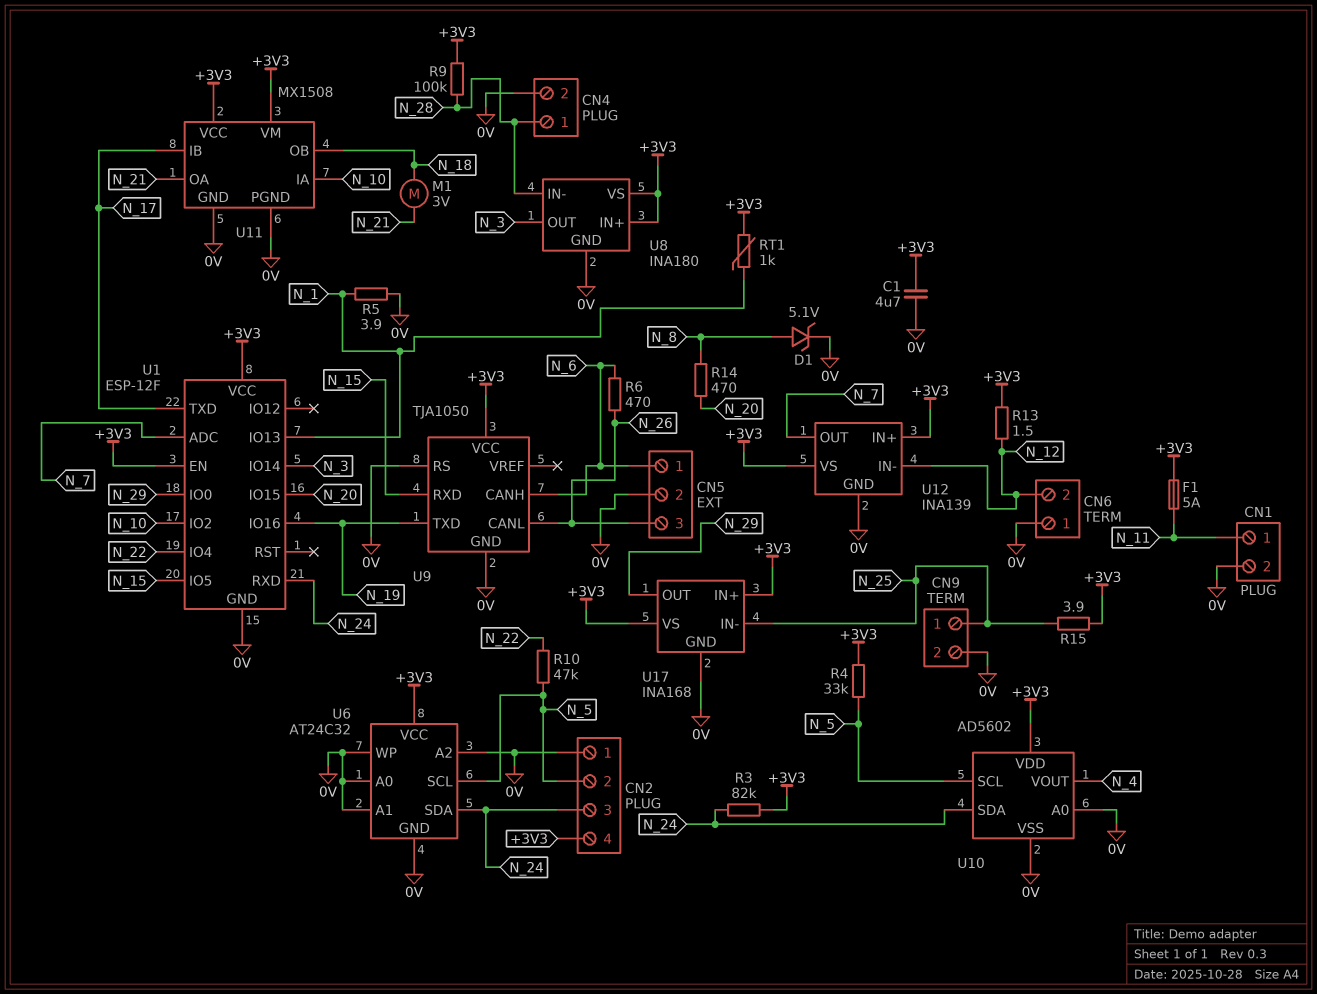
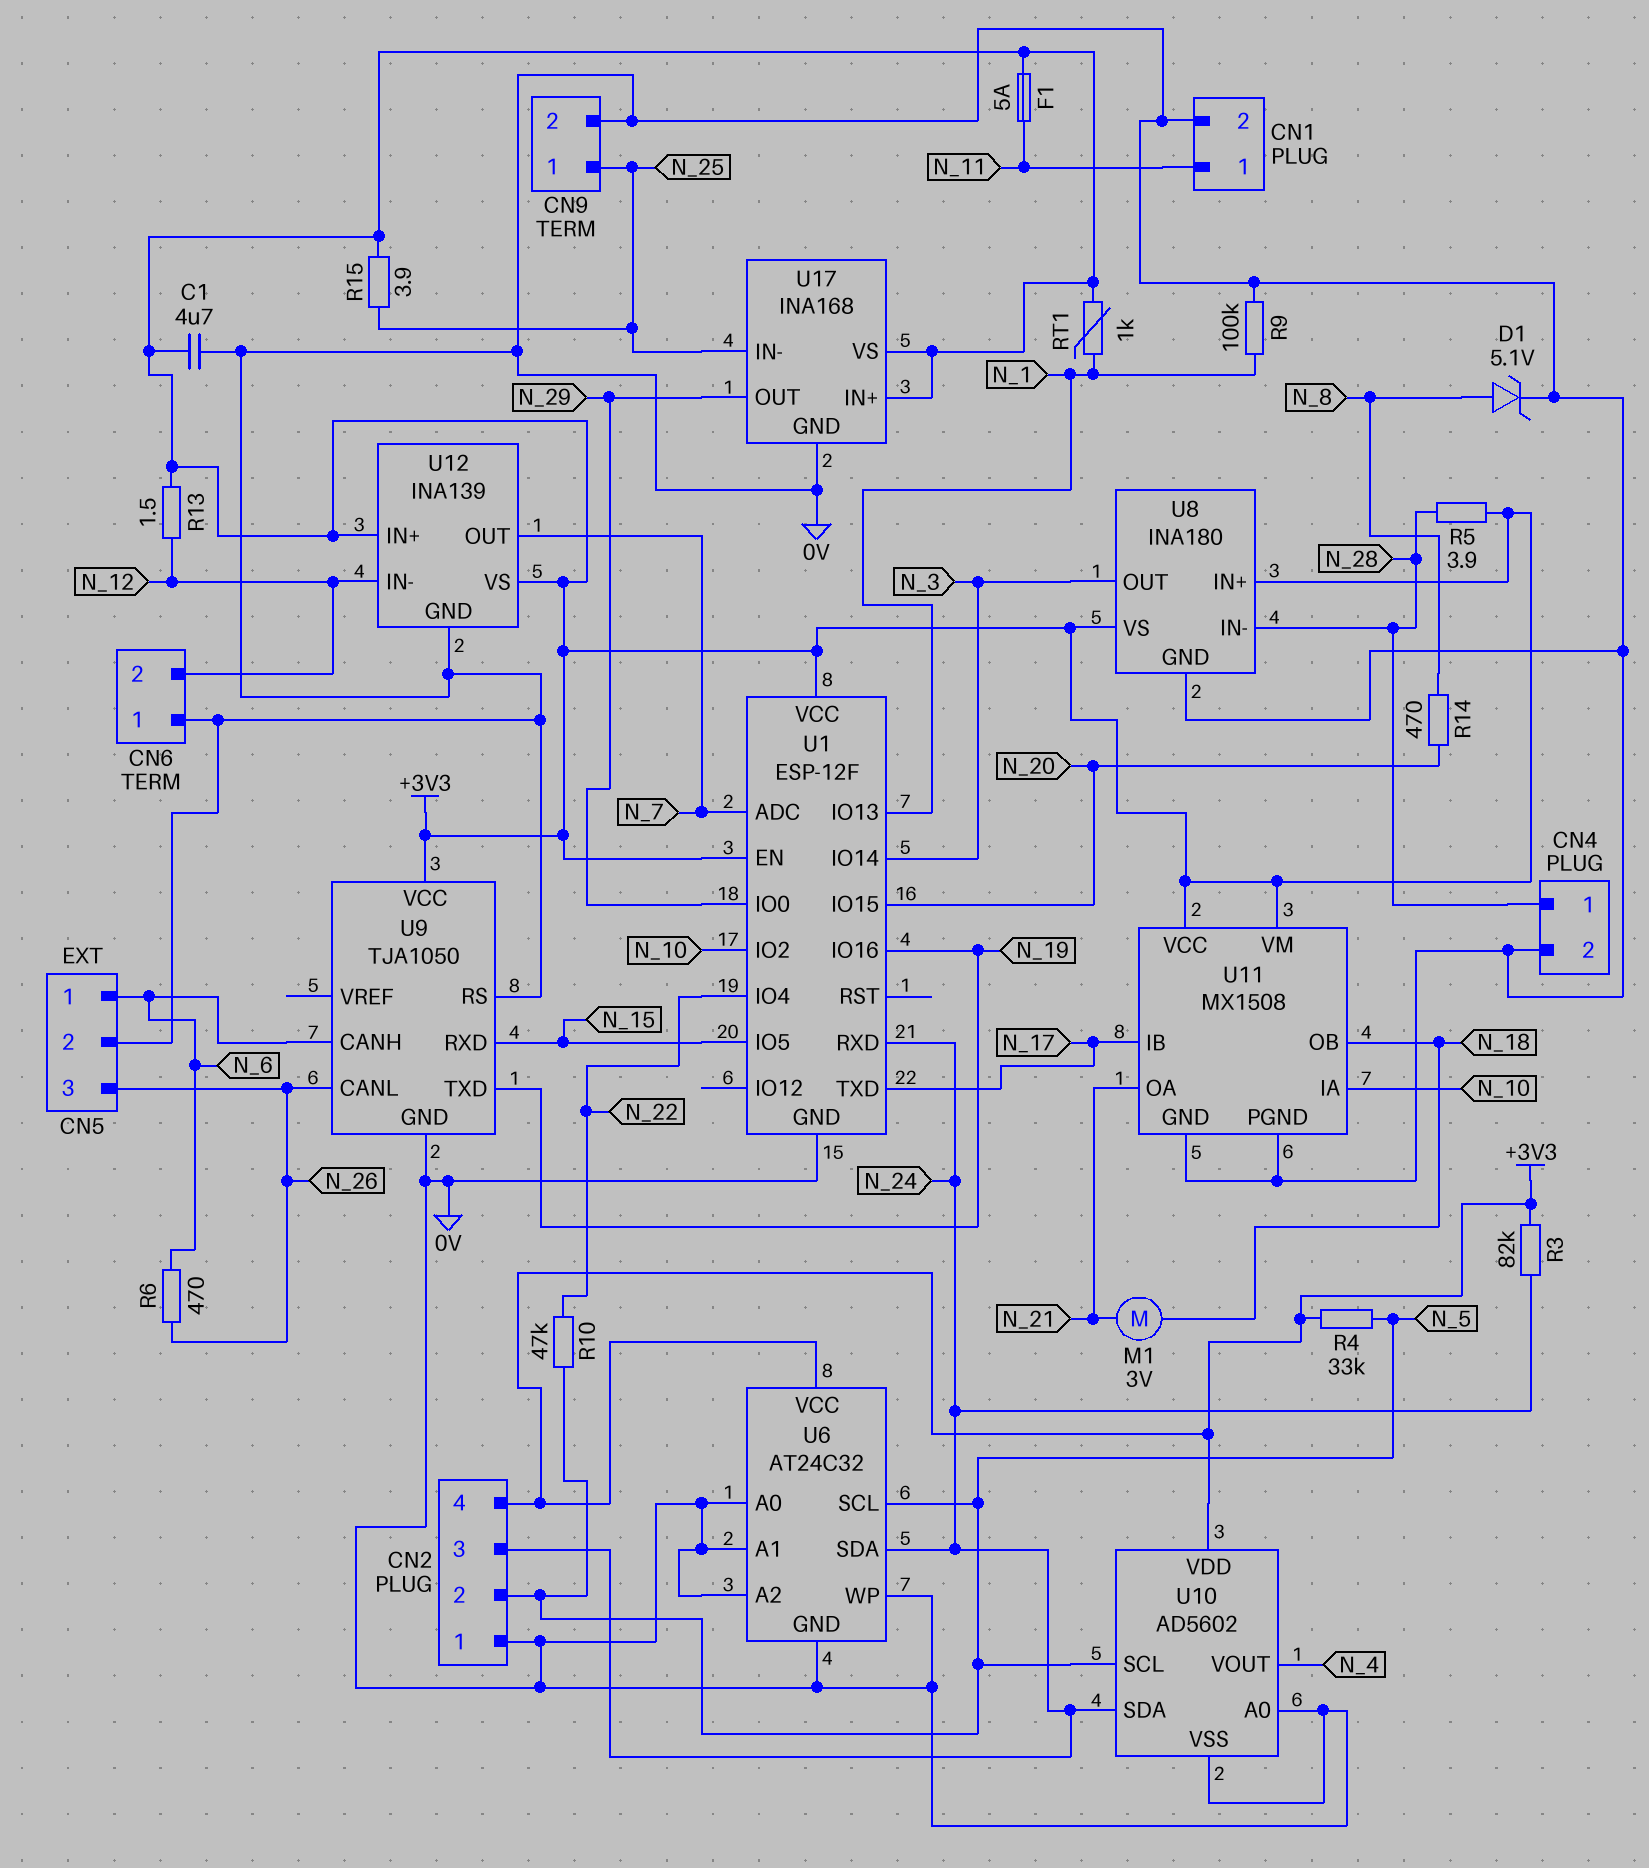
R5: 3.9 (0V, N_1) -> 3.9 (+3V3, N_28)
R9: 100k (+3V3, N_28) -> 100k (0V, N_1)

